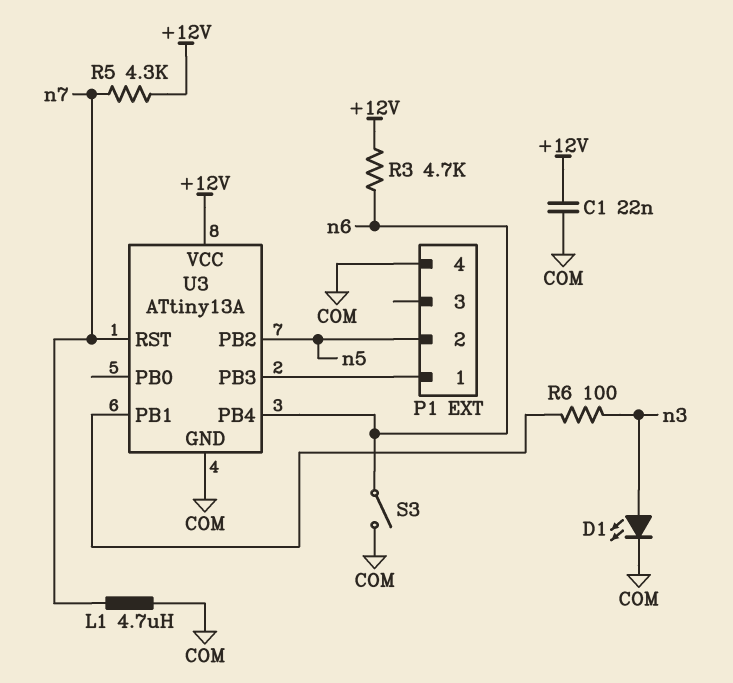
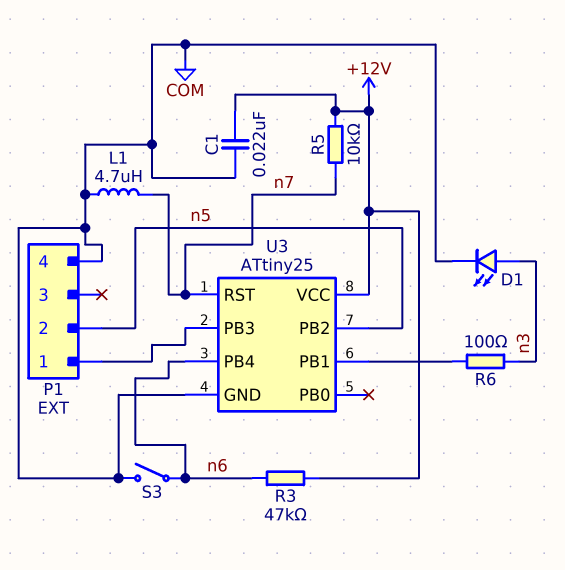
R3: 4.7k (+12V, n6) -> 47k (+12V, n6)
R5: 4.3k (+12V, n7) -> 10k (+12V, n7)
U3: ATtiny13A -> ATtiny25

